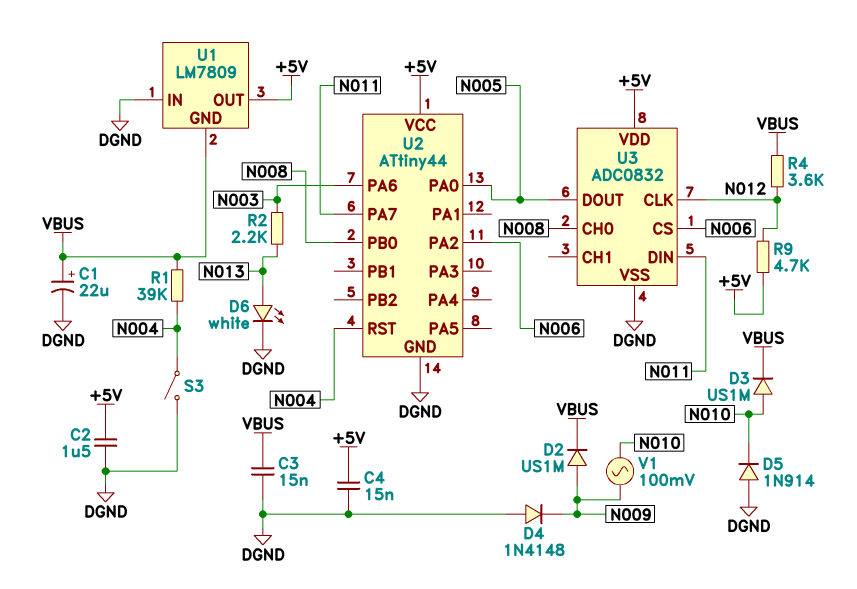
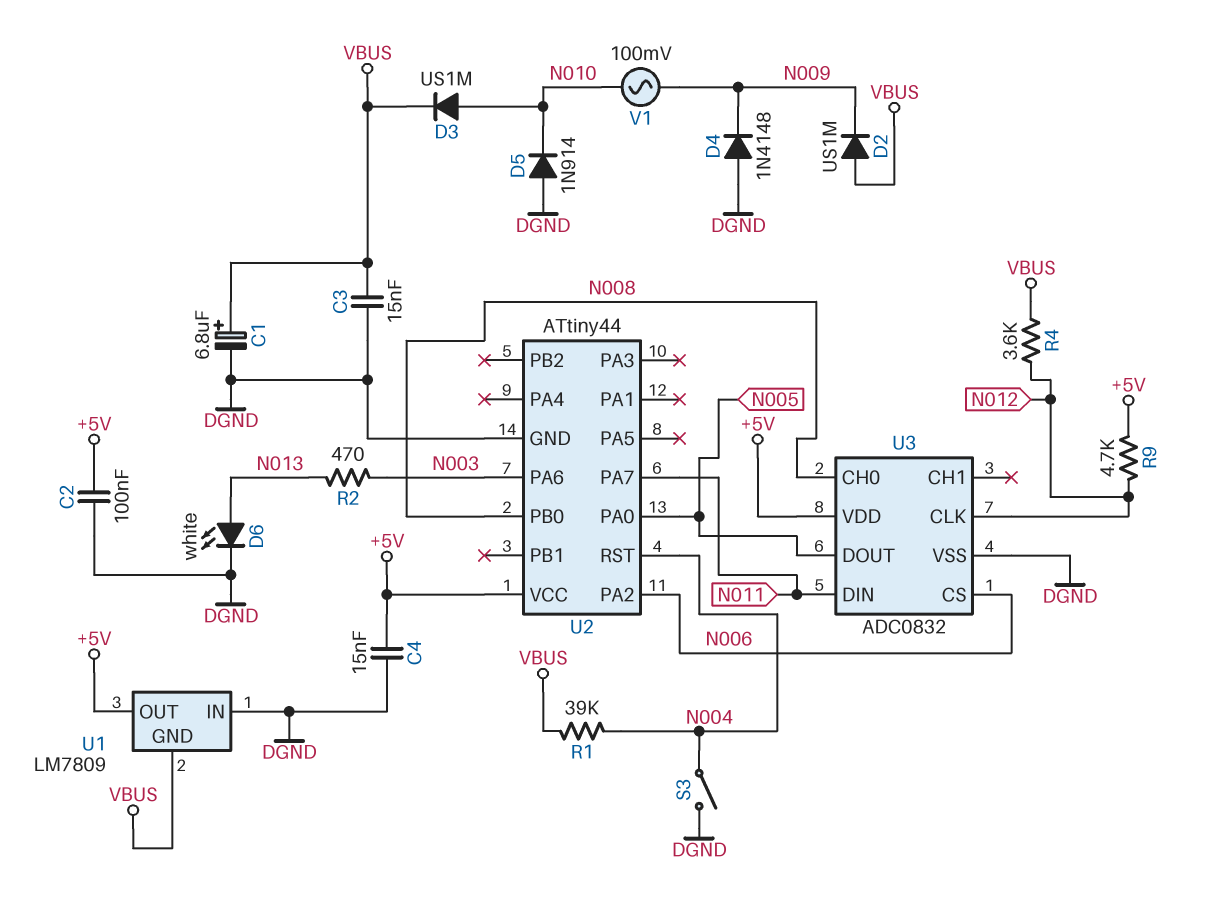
C1: 22uF (plus VBUS, minus DGND) -> 6.8uF (plus VBUS, minus DGND)
C2: 1.5uF (+5V, DGND) -> 100nF (+5V, DGND)
D2: diode US1M (A N009, K VBUS) -> diode US1M (A VBUS, K N009)
R2: 2.2k (N003, N013) -> 470 (N003, N013)

